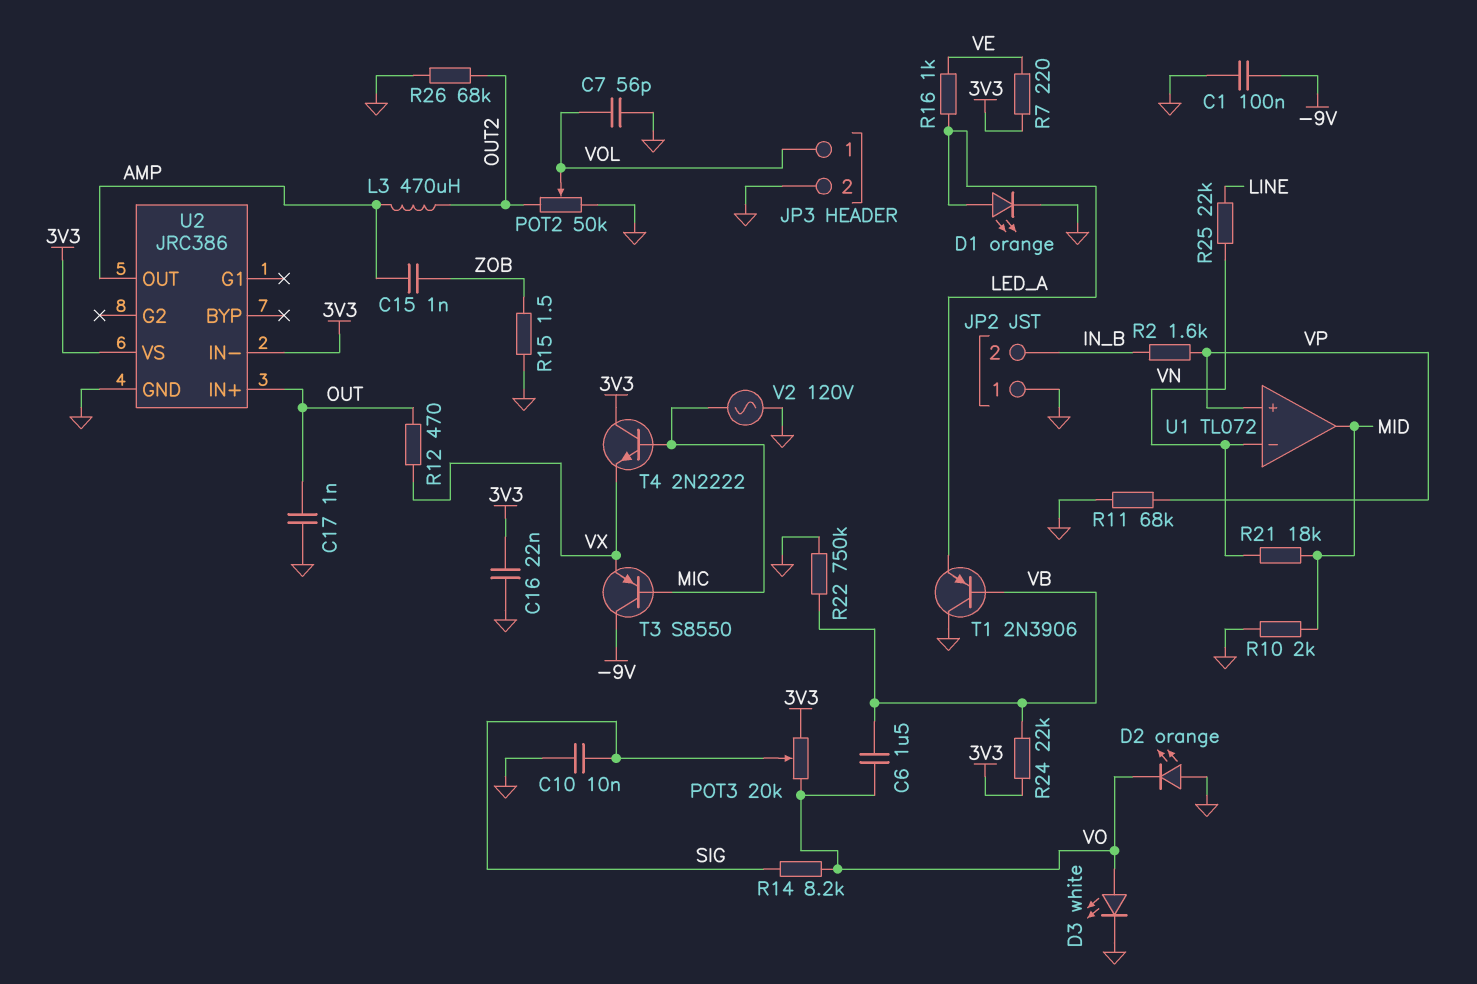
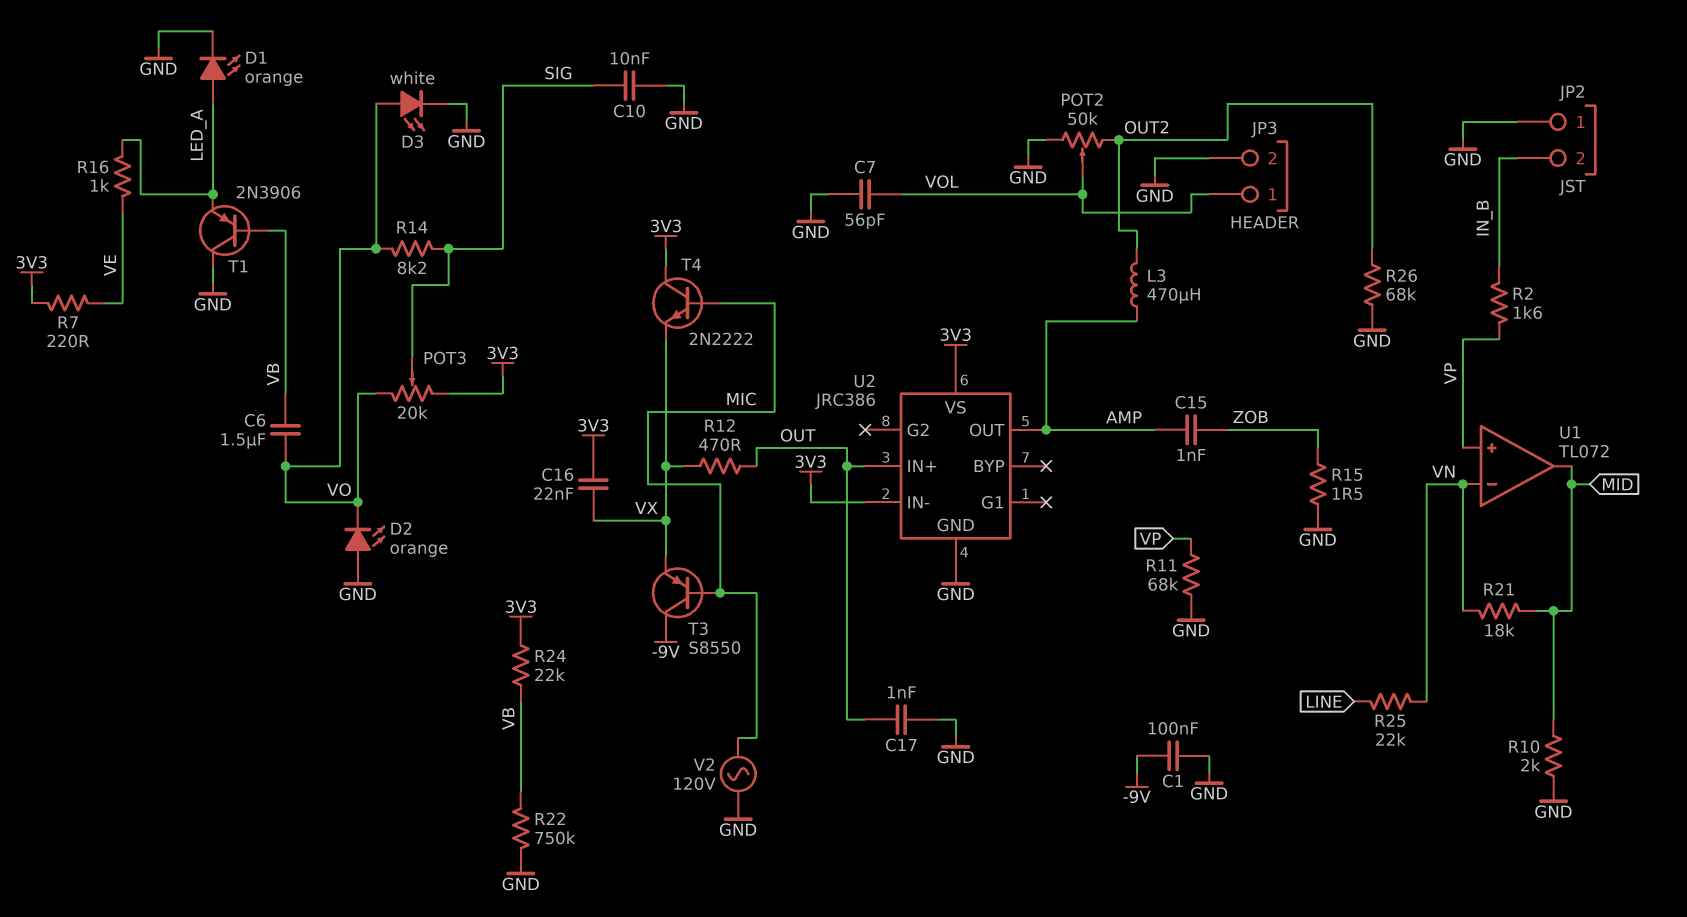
C16: 22nF (3V3, GND) -> 22nF (3V3, VX)

